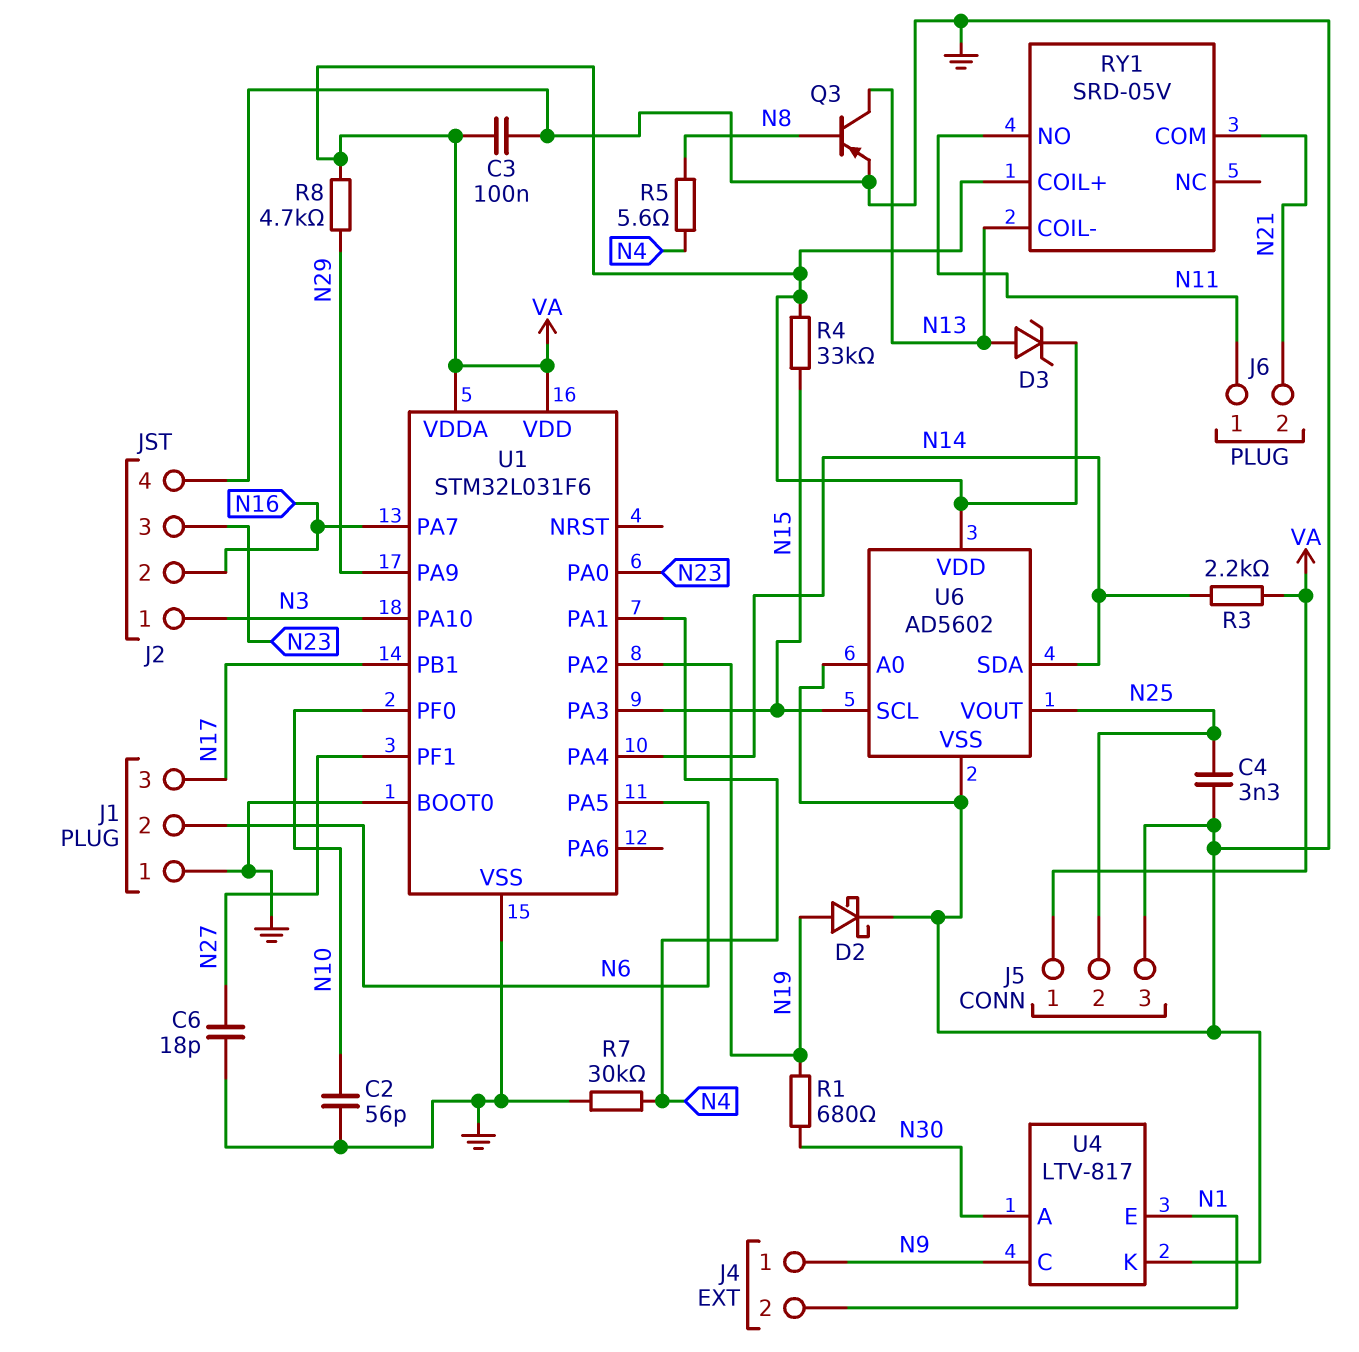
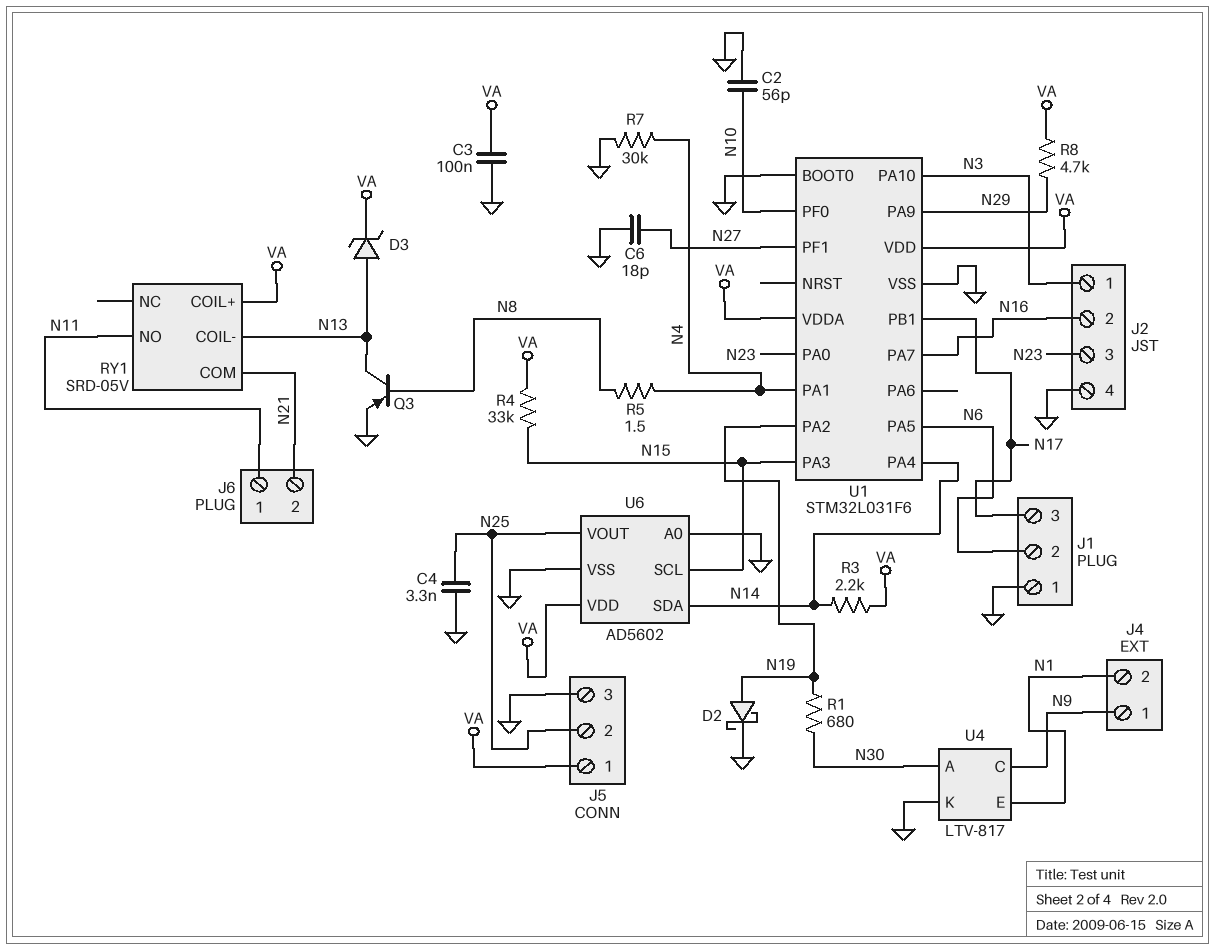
R5: 5.6 (N4, N8) -> 1.5 (N4, N8)

